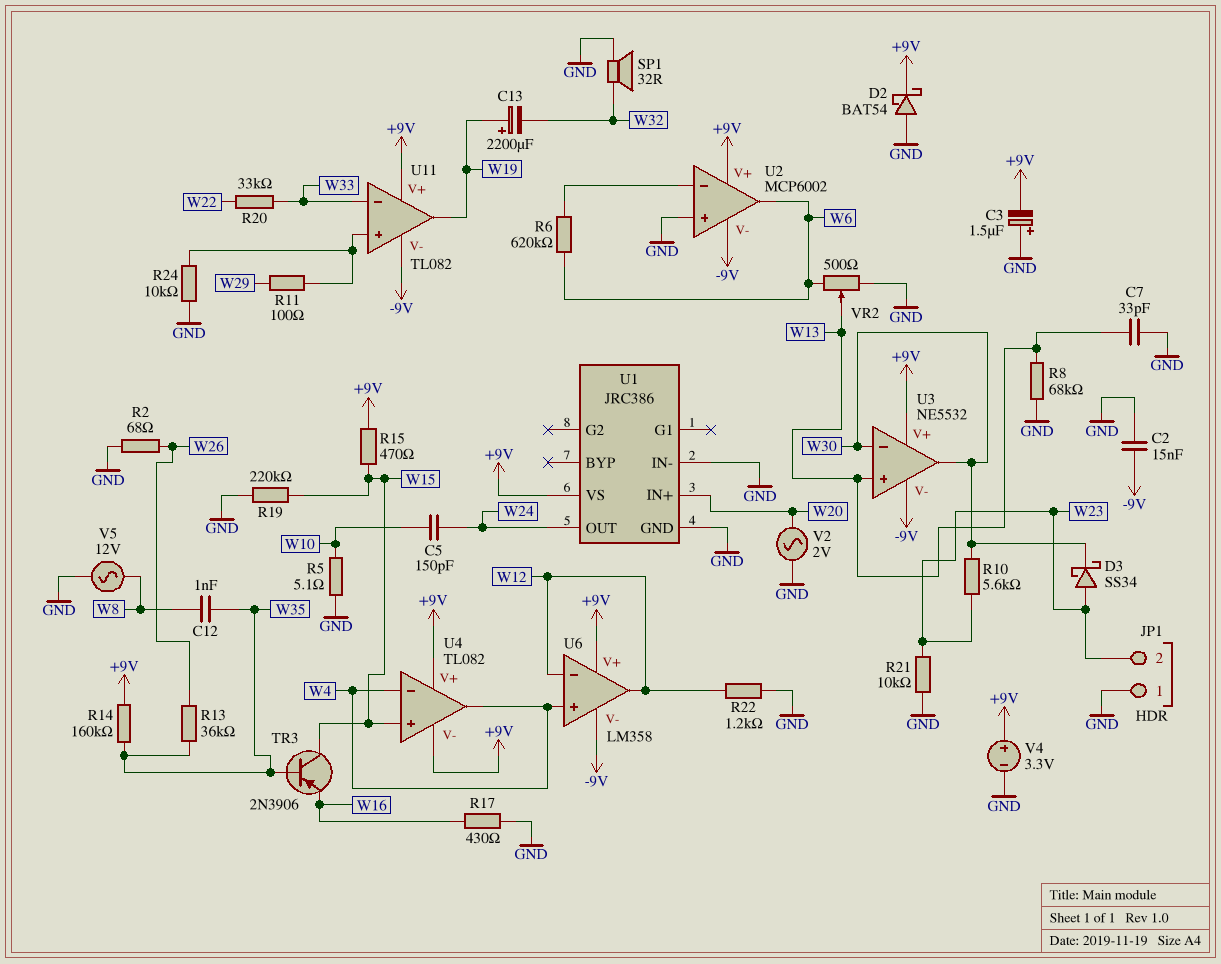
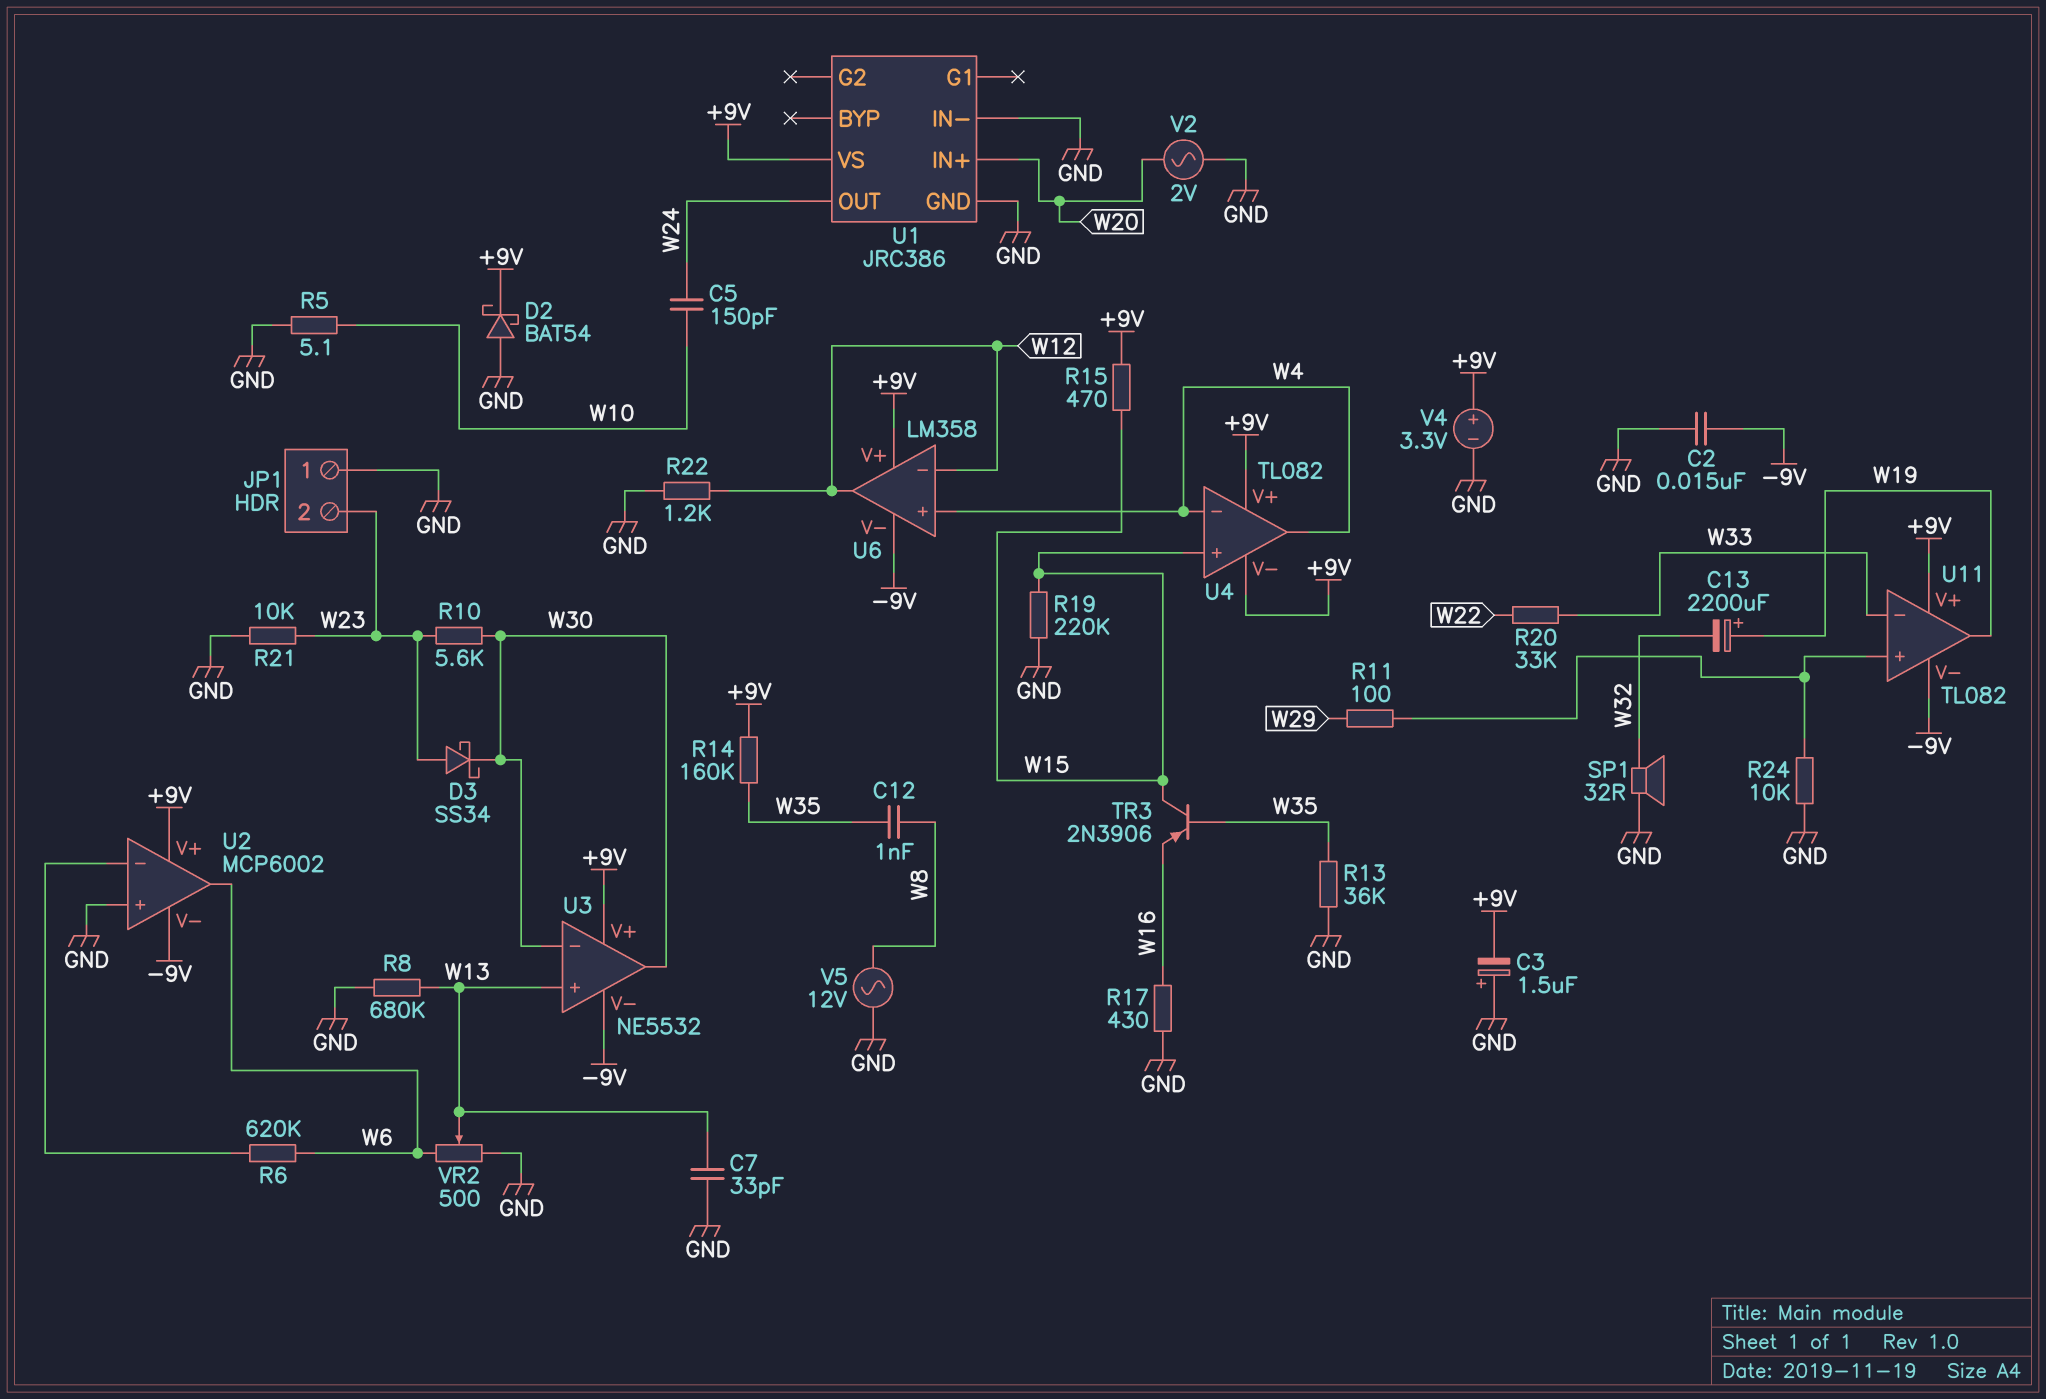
R2: 68 (GND, W26) -> none
R8: 68k (GND, W13) -> 680k (GND, W13)
R13: 36k (W26, W35) -> 36k (GND, W35)

